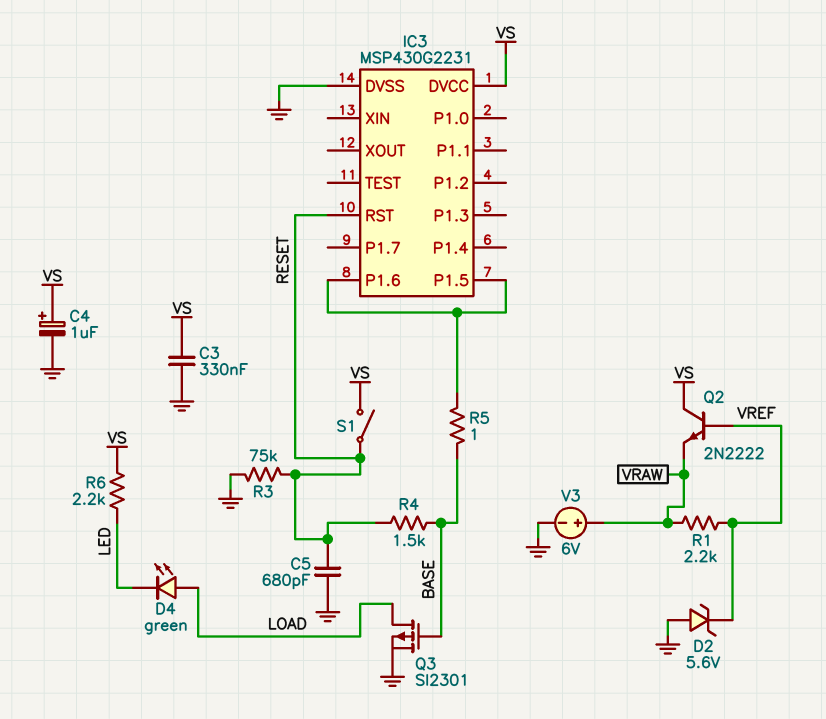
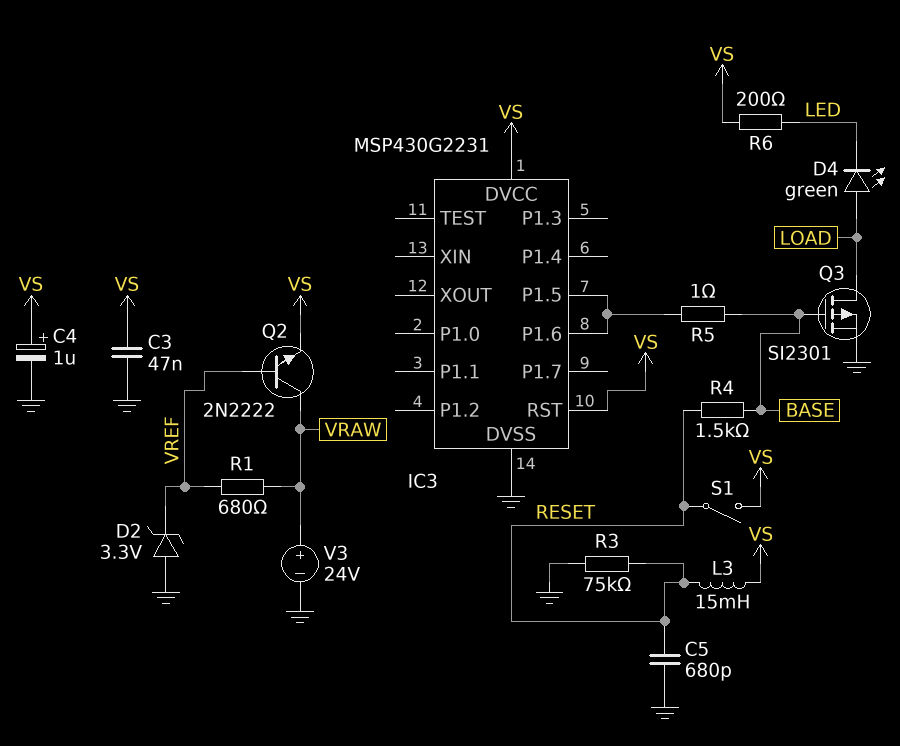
C3: 330nF (GND, VS) -> 47nF (GND, VS)
D2: zener 5.6V (A GND, K VREF) -> zener 3.3V (A GND, K VREF)
IC3 pin RST: RESET -> VS
L3: none -> 15mH (RESET, VS)
Q2: NPN 2N2222 (B VREF, C VS, E VRAW) -> NPN 2N2222 (B VREF, C VRAW, E VS)
R1: 2.2k (VRAW, VREF) -> 680 (VRAW, VREF)
R6: 2.2k (LED, VS) -> 200 (LED, VS)
V3: 6V (plus VRAW, minus GND) -> 24V (plus VRAW, minus GND)

